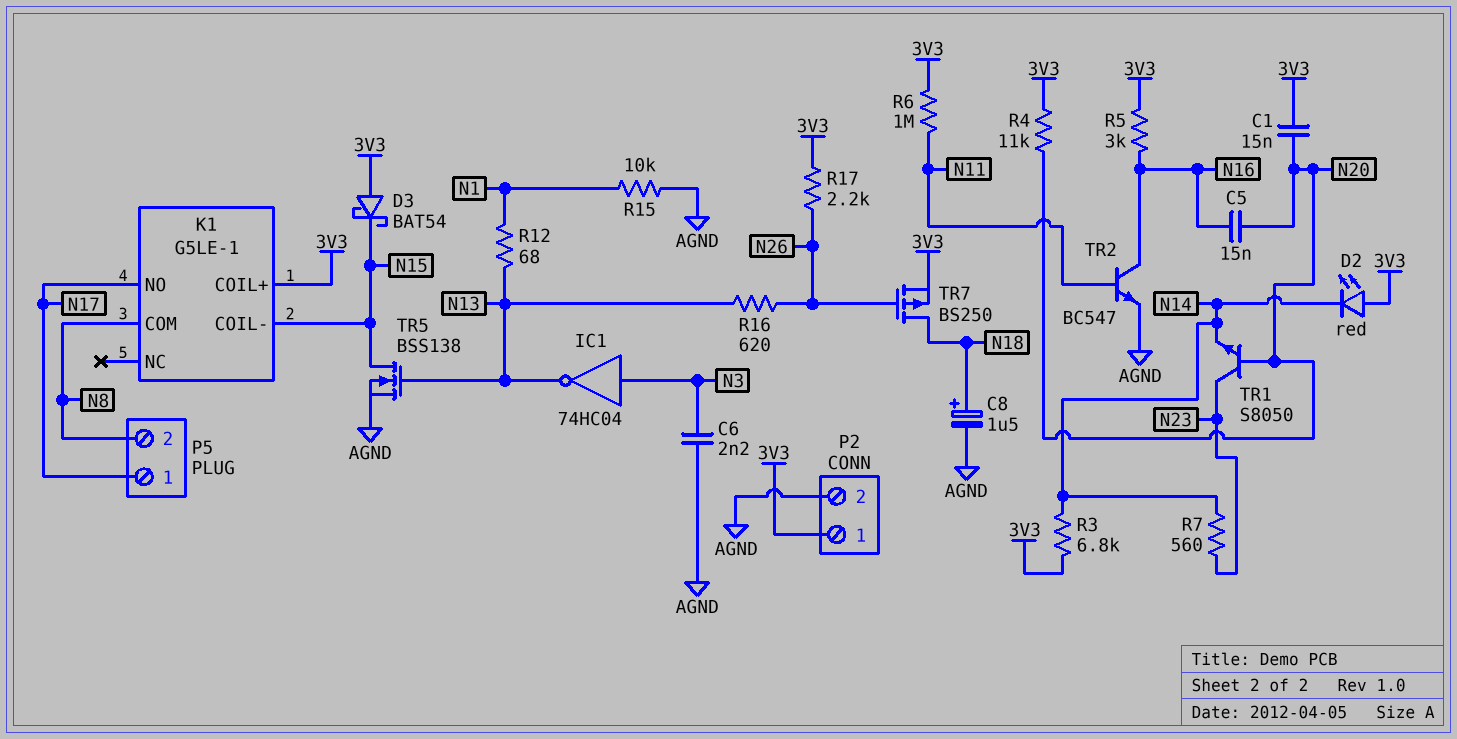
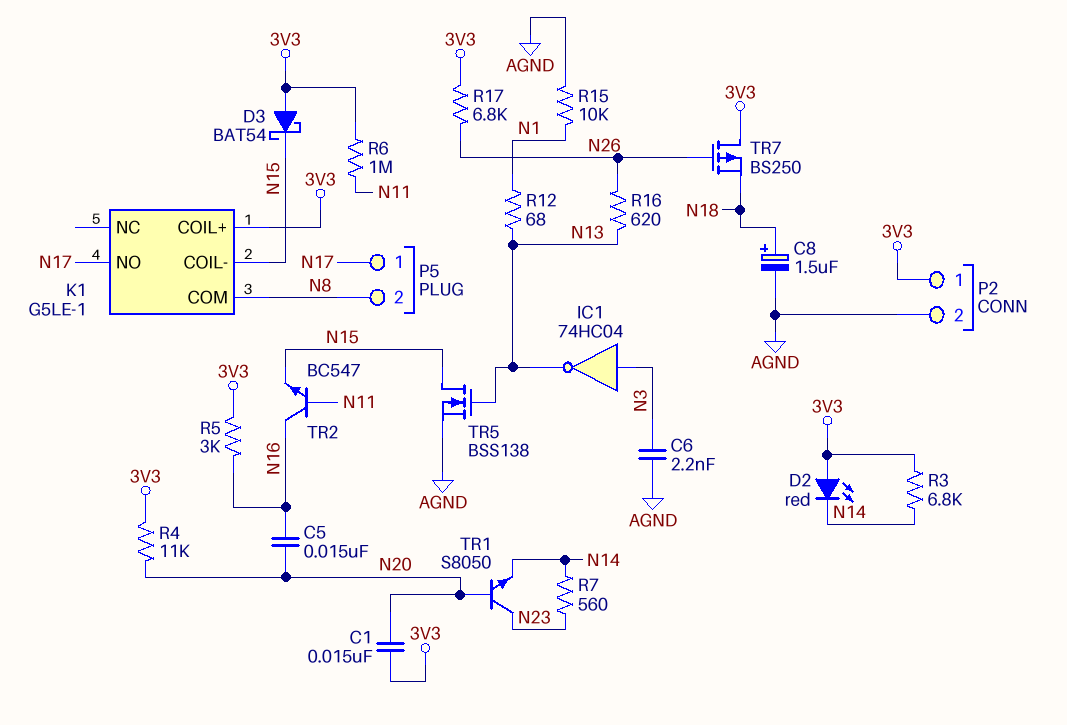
R17: 2.2k (3V3, N26) -> 6.8k (3V3, N26)
TR2: NPN BC547 (B N11, C N16, E AGND) -> NPN BC547 (B N11, C N16, E N15)
TR7: PMOS BS250 (G N26, D N18, S 3V3) -> PMOS BS250 (G N26, D 3V3, S N18)

